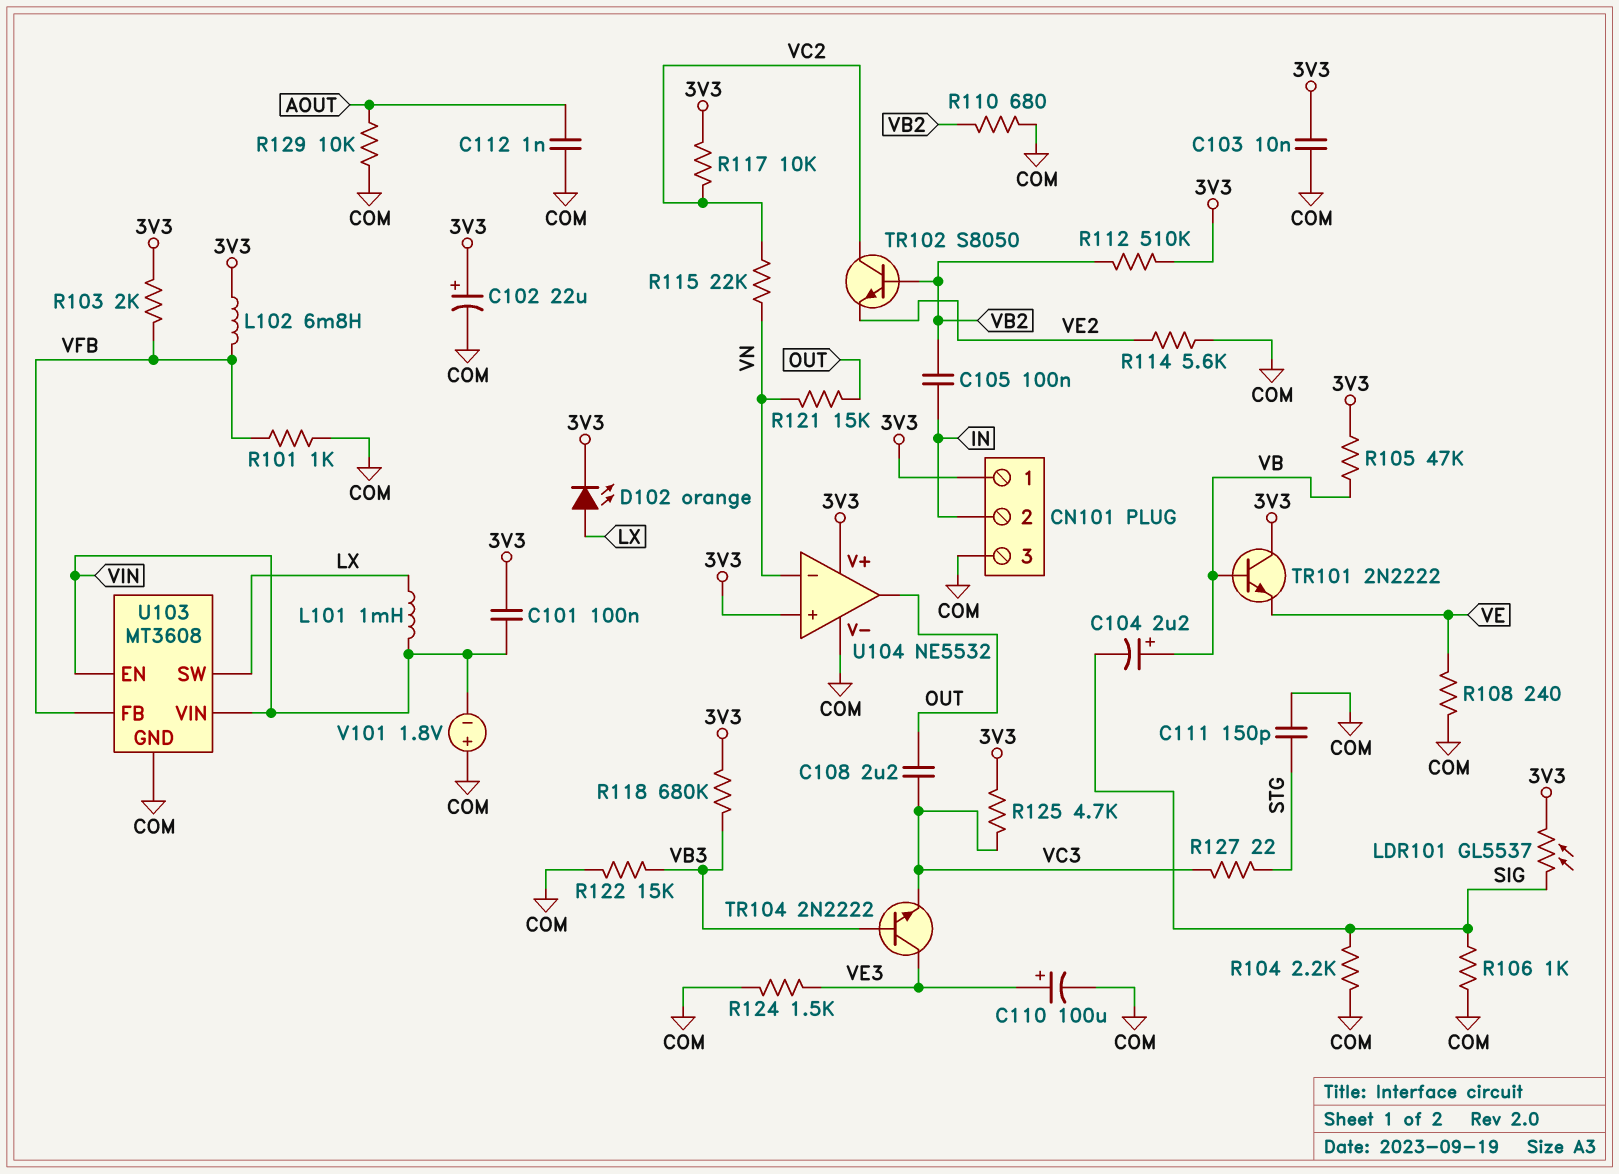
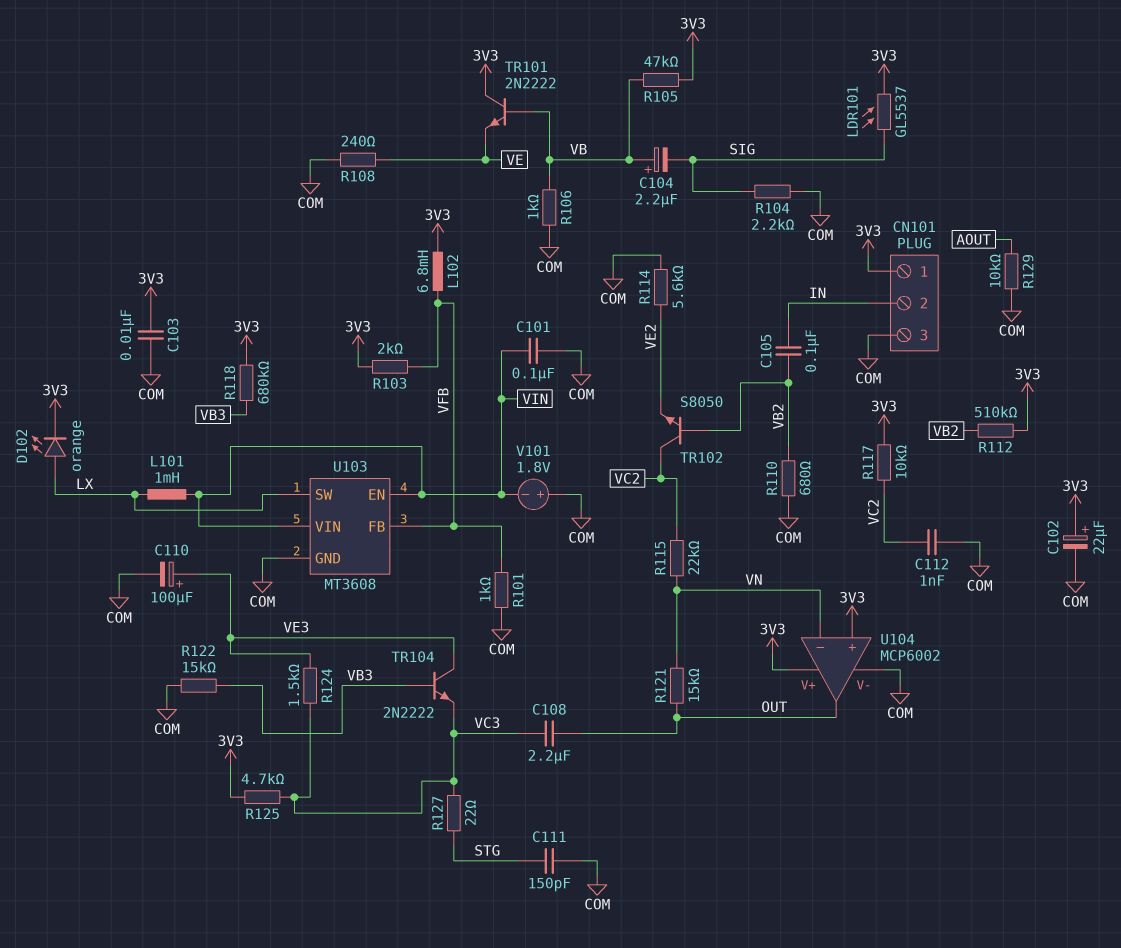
C101: 100nF (3V3, VIN) -> 100nF (COM, VIN)
C112: 1nF (AOUT, COM) -> 1nF (COM, VC2)
R106: 1k (COM, SIG) -> 1k (COM, VB)
R124: 1.5k (COM, VE3) -> 1.5k (VC3, VE3)
U104: NE5532 -> MCP6002

